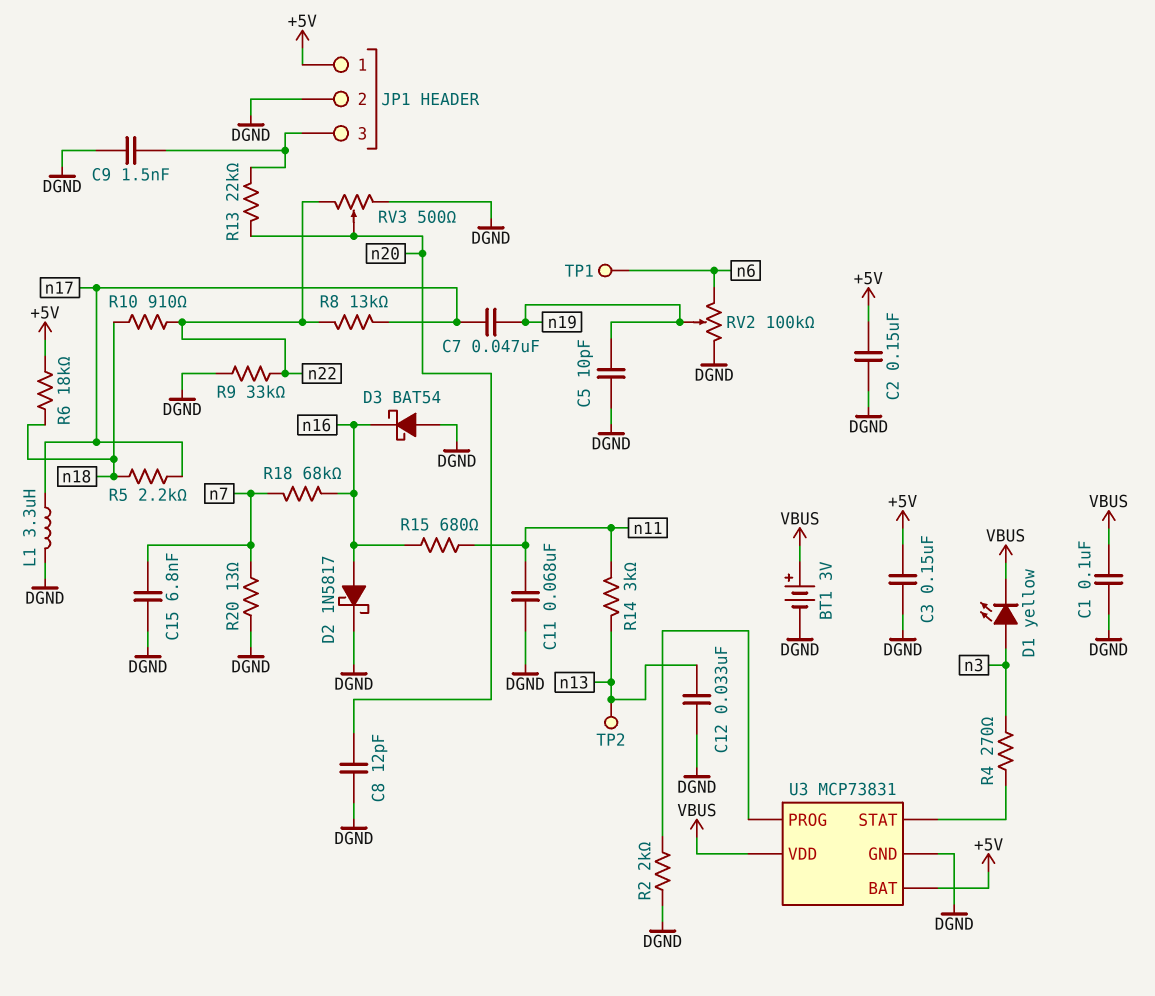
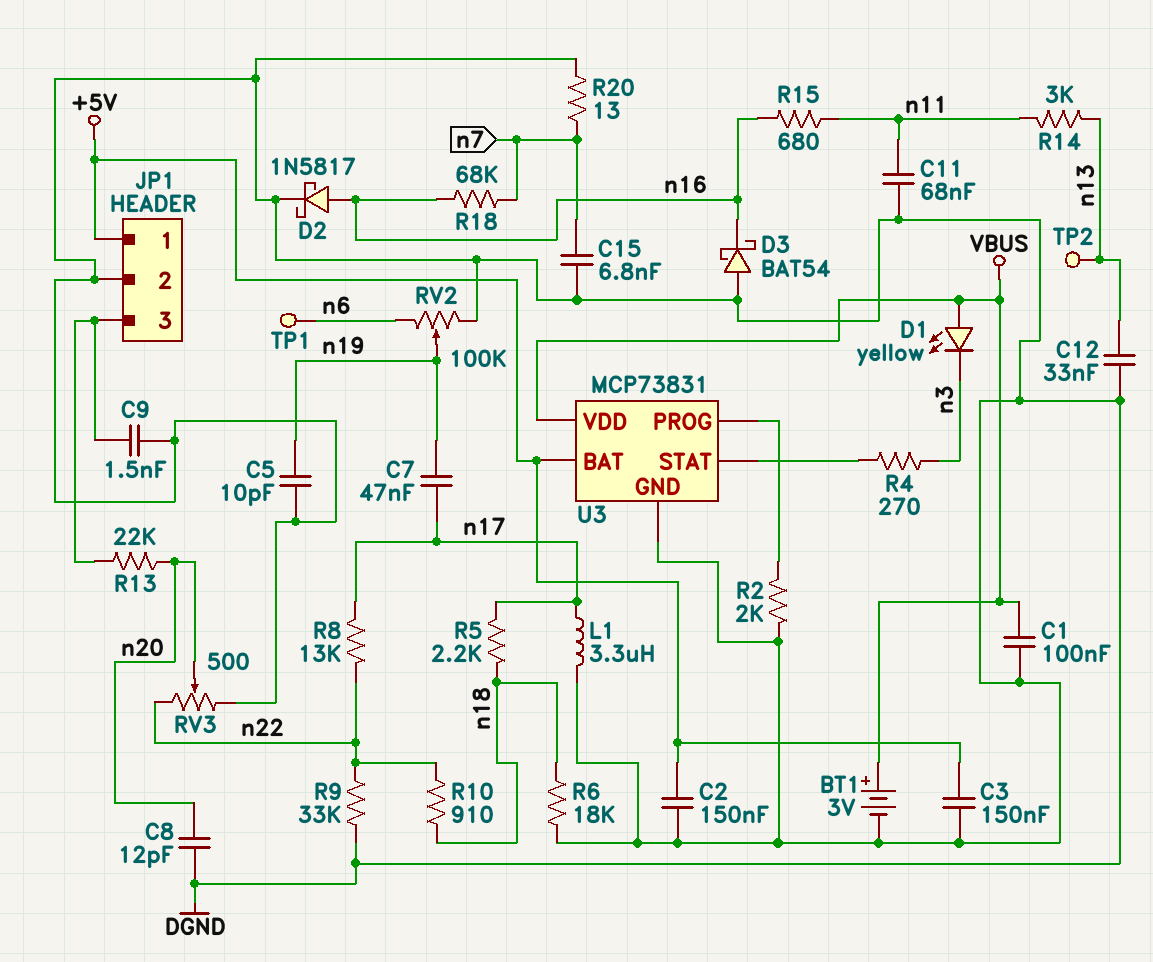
D1: LED yellow (A n3, K VBUS) -> LED yellow (A VBUS, K n3)
R6: 18k (+5V, n18) -> 18k (DGND, n18)

